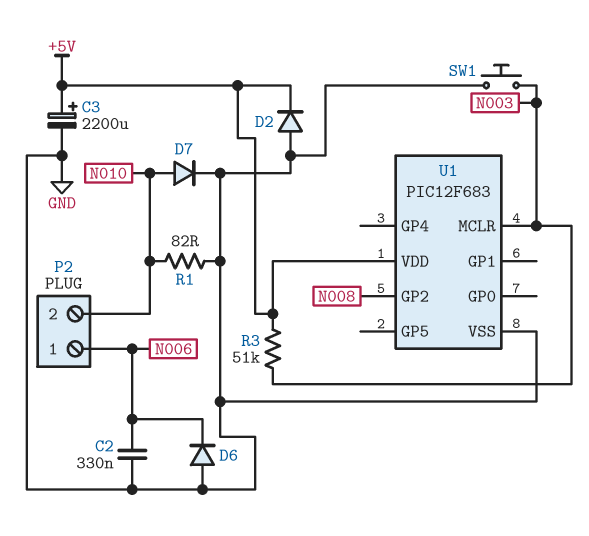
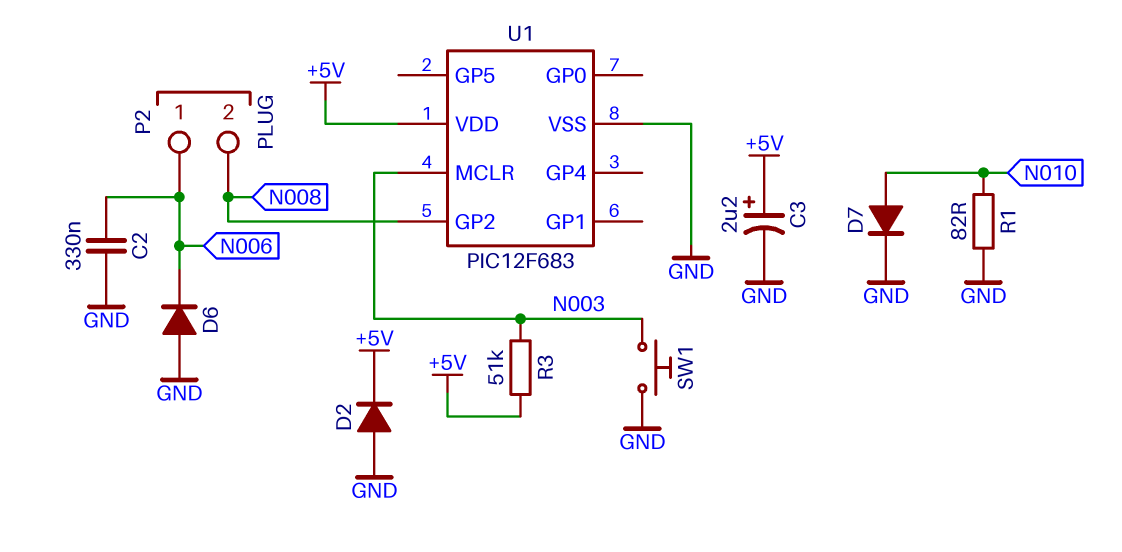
C3: 2200uF (plus +5V, minus GND) -> 2.2uF (plus +5V, minus GND)
P2 pin 2: N010 -> N008

